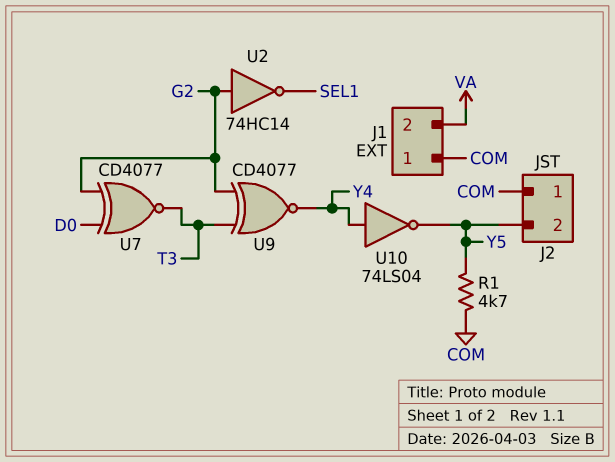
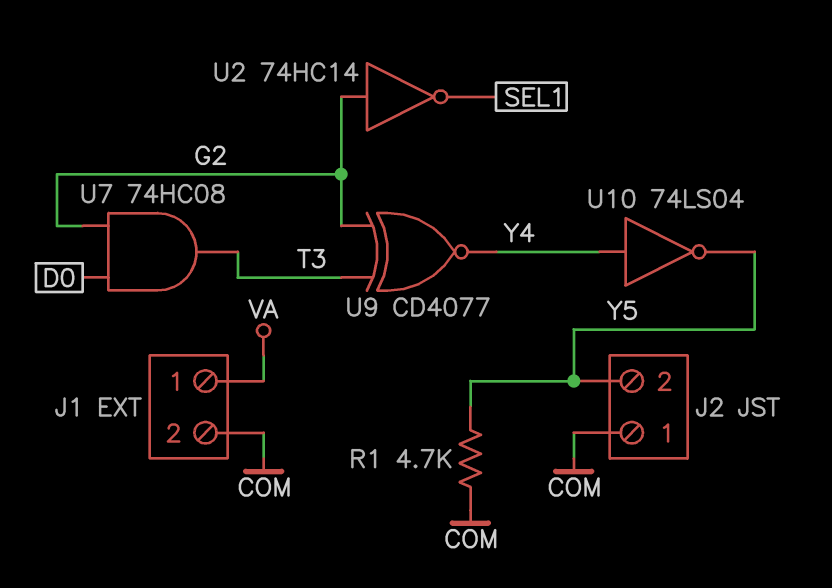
J1 pin 1: COM -> VA
J1 pin 2: VA -> COM
U7: XNOR CD4077 (in D0, in G2, out T3) -> AND 74HC08 (in D0, in G2, out T3)

